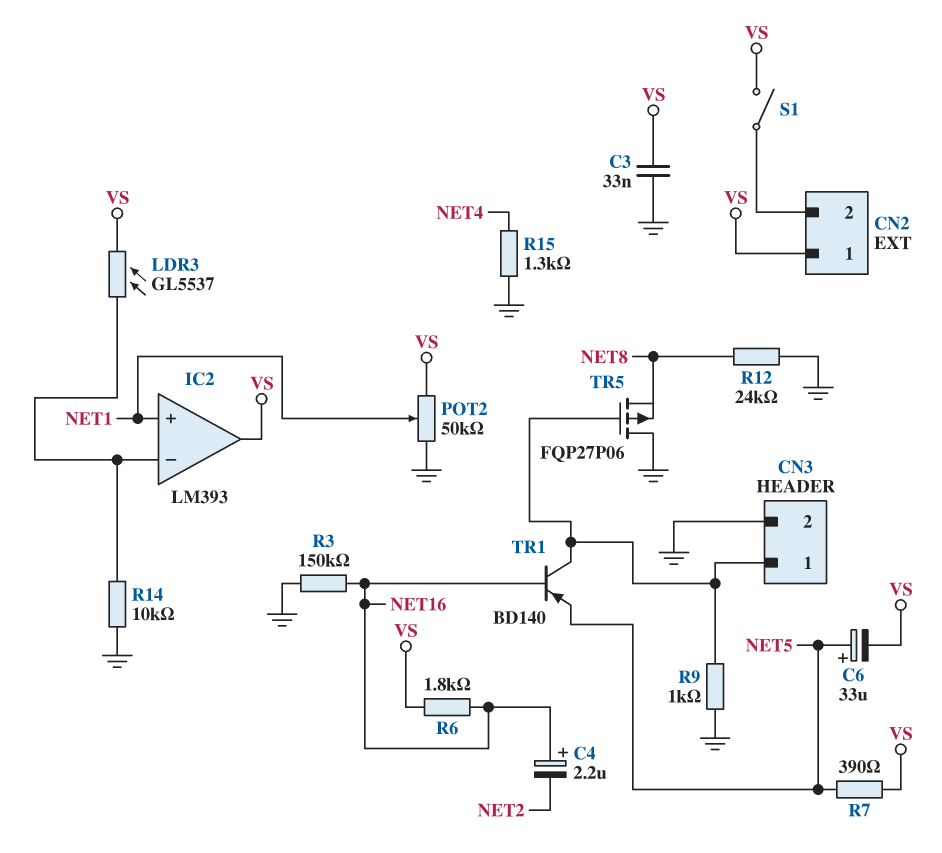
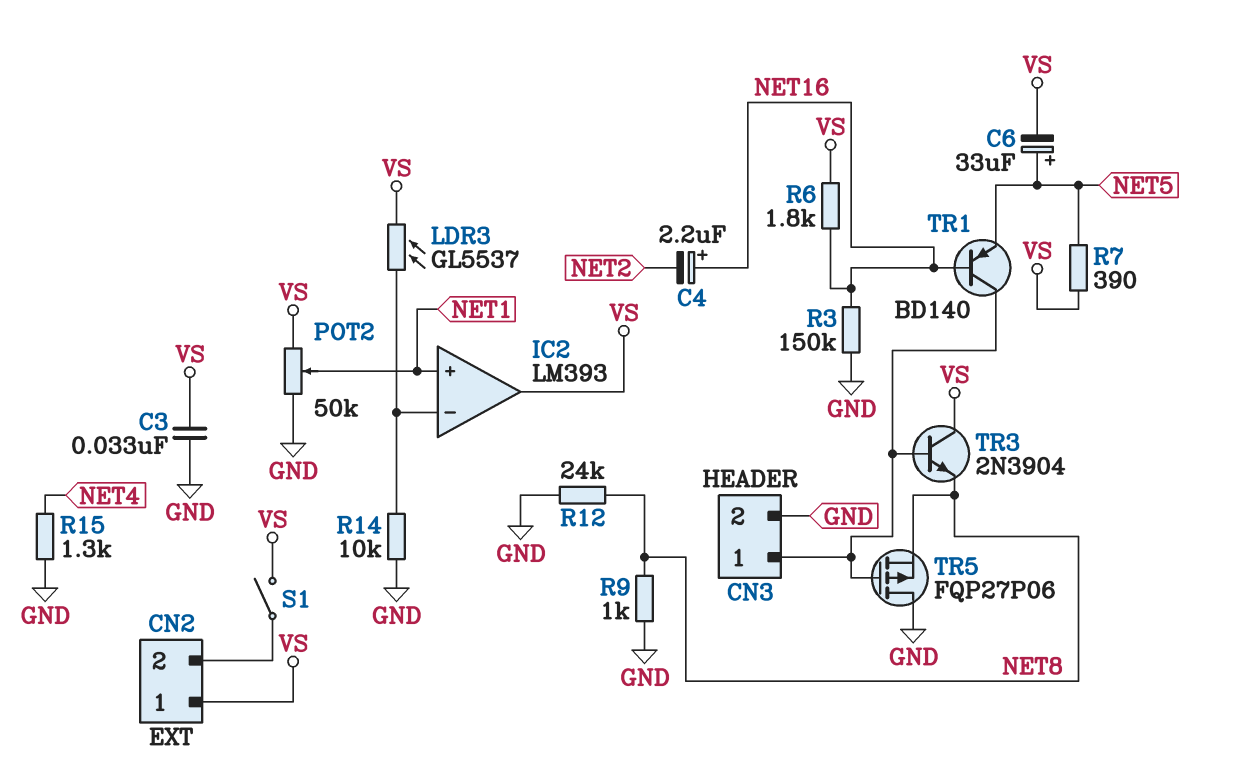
R9: 1k (CN3/1, GND) -> 1k (GND, NET8)
TR3: none -> NPN 2N3904 (B CN3/1, C VS, E NET8)

